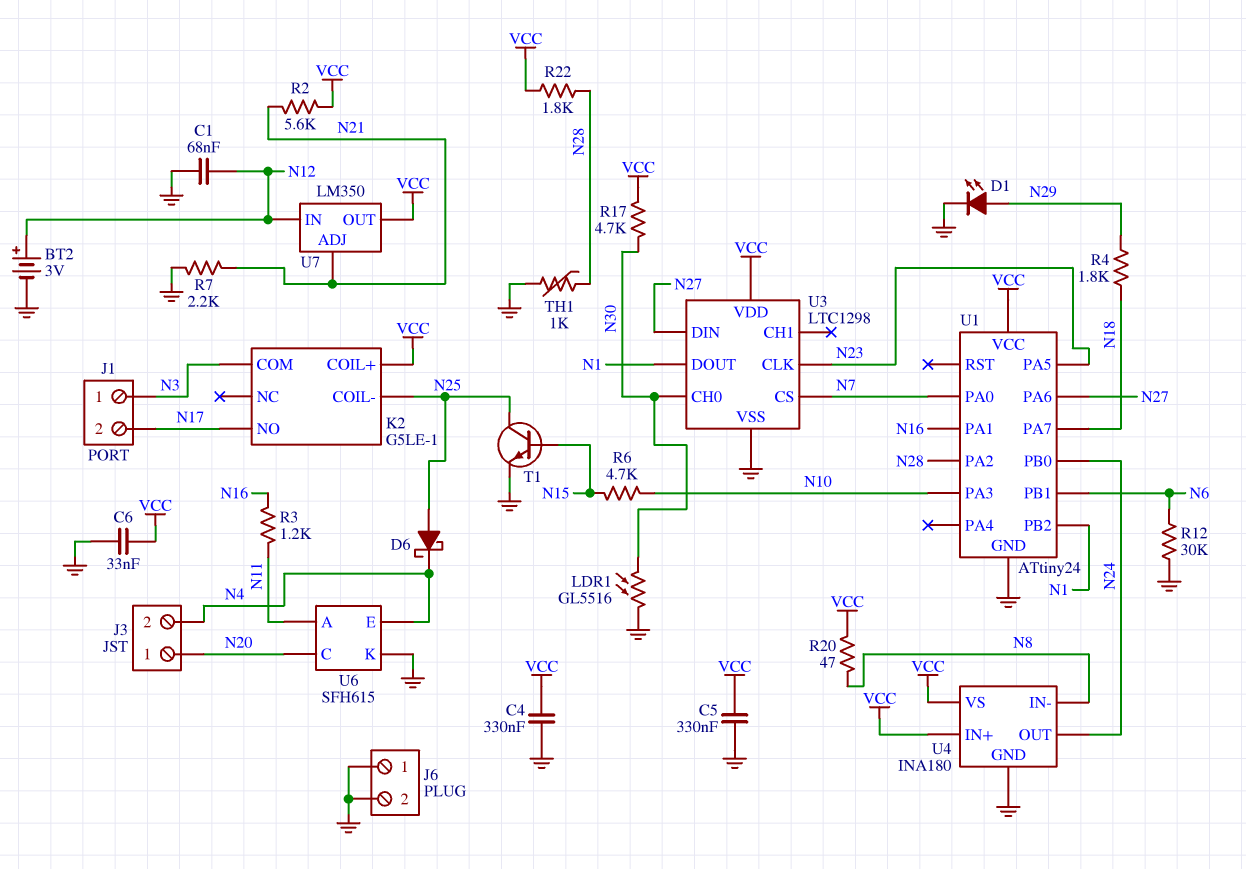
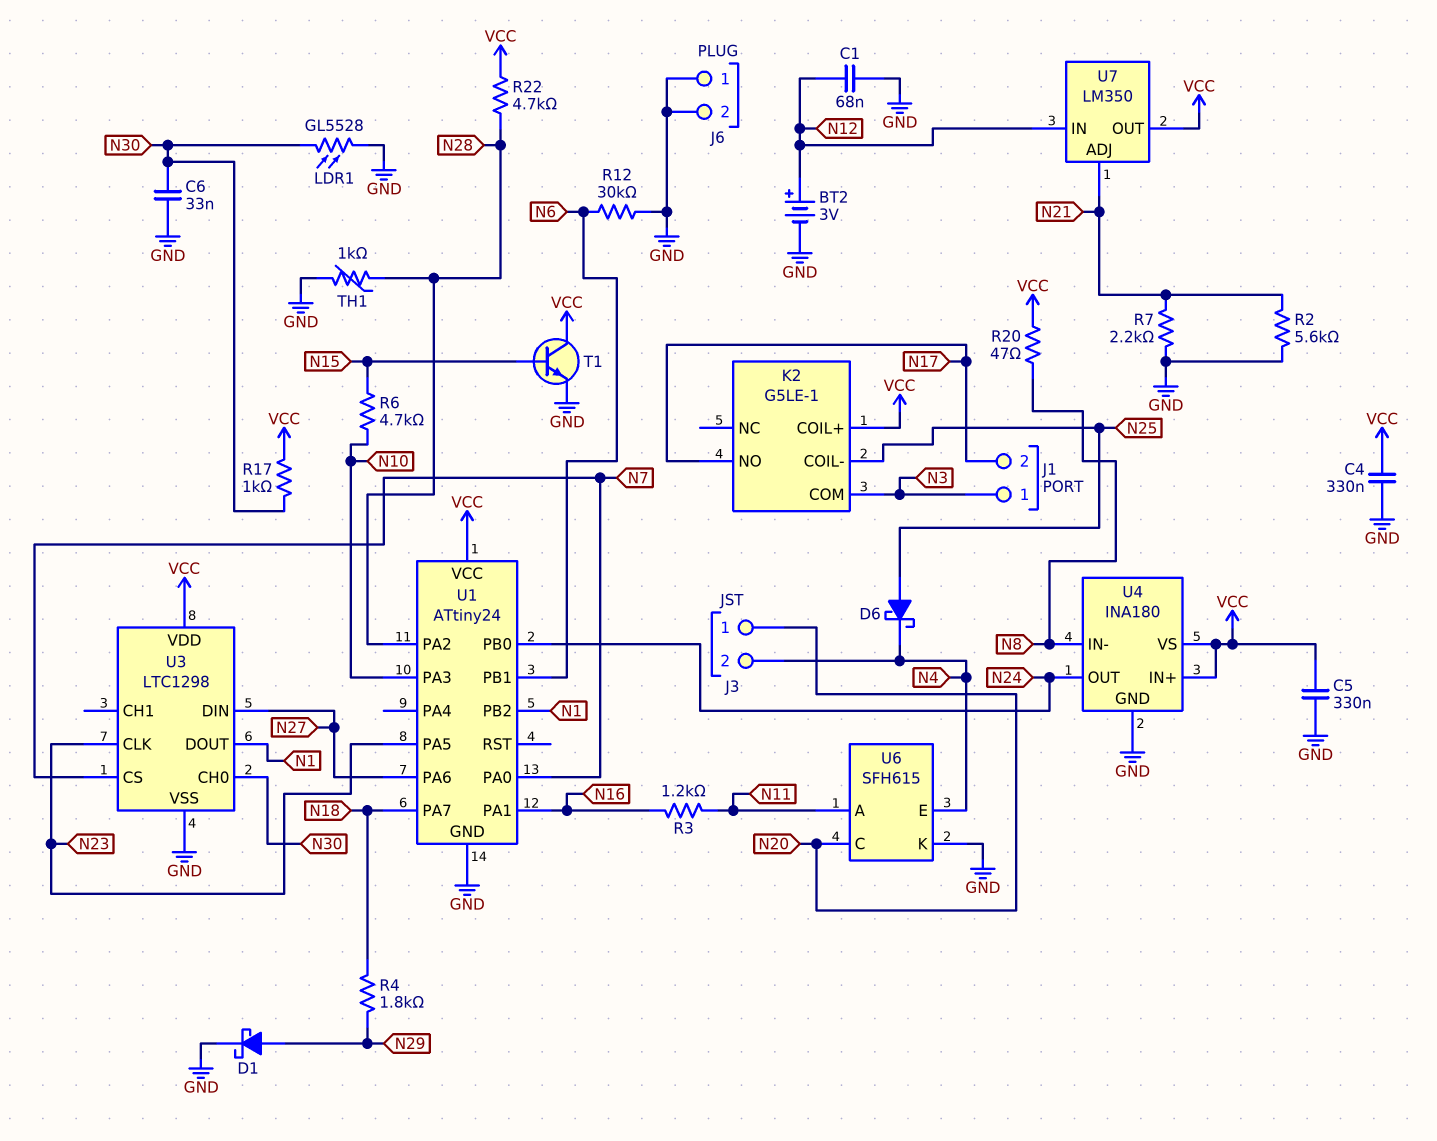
C6: 33nF (GND, VCC) -> 33nF (GND, N30)
D1: LED (A N29, K GND) -> schottky (A N29, K GND)
LDR1: GL5516 (GND, N30) -> GL5528 (GND, N30)
R2: 5.6k (N21, VCC) -> 5.6k (GND, N21)
R17: 4.7k (N30, VCC) -> 1k (N30, VCC)
R22: 1.8k (N28, VCC) -> 4.7k (N28, VCC)
T1: NPN (B N15, C N25, E GND) -> NPN (B N15, C VCC, E GND)

